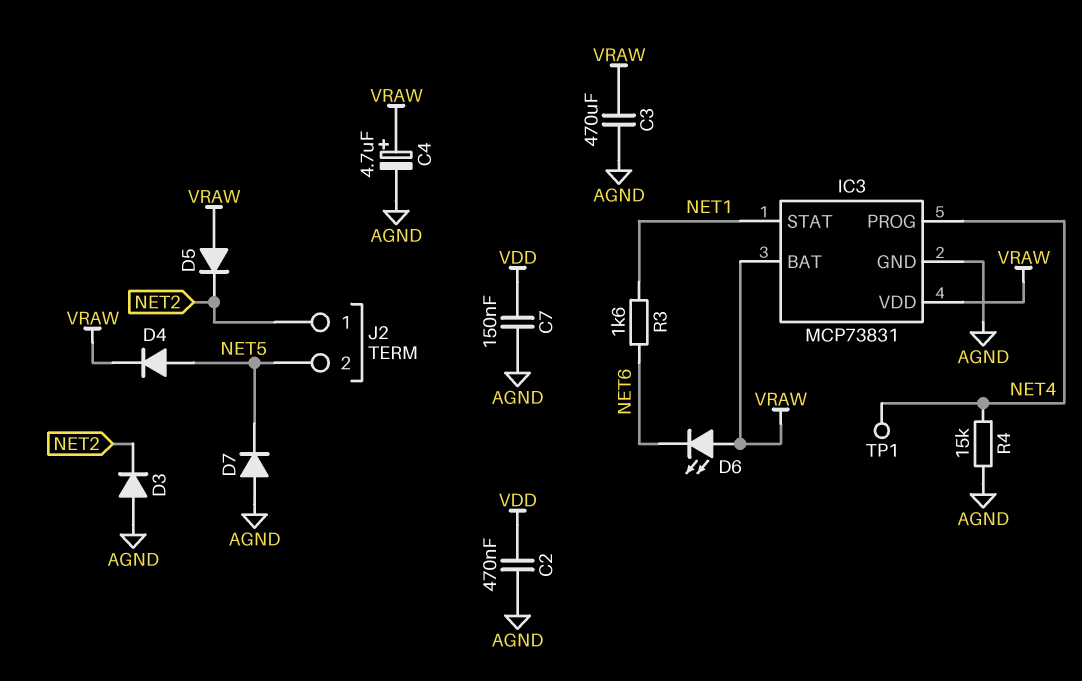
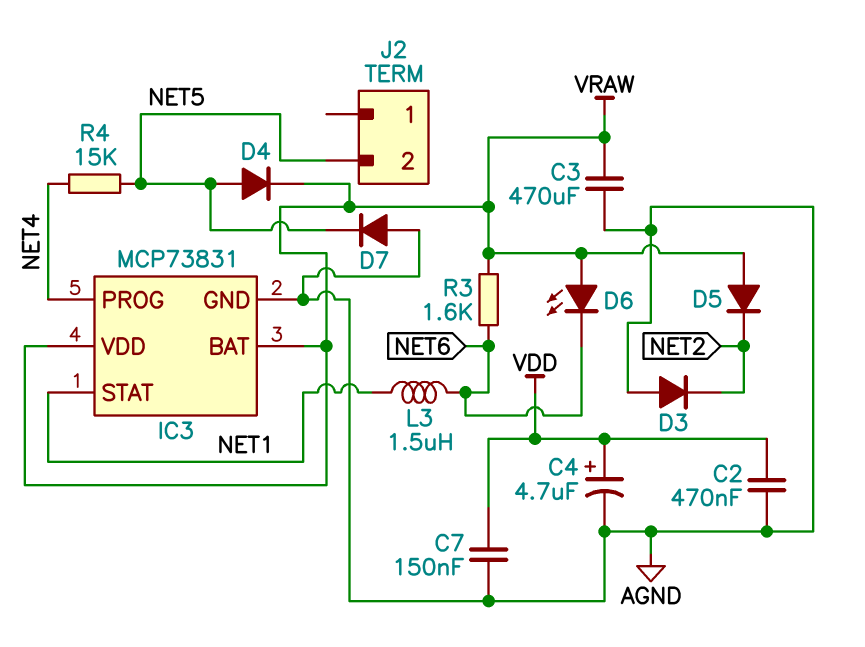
C4: 4.7uF (plus VRAW, minus AGND) -> 4.7uF (plus VDD, minus AGND)
J2 pin 1: NET2 -> none
L3: none -> 1.5uH (NET1, NET6)
R3: 1.6k (NET1, NET6) -> 1.6k (NET6, VRAW)
R4: 15k (AGND, NET4) -> 15k (NET4, NET5)
TP1: test point (NET4) -> none

